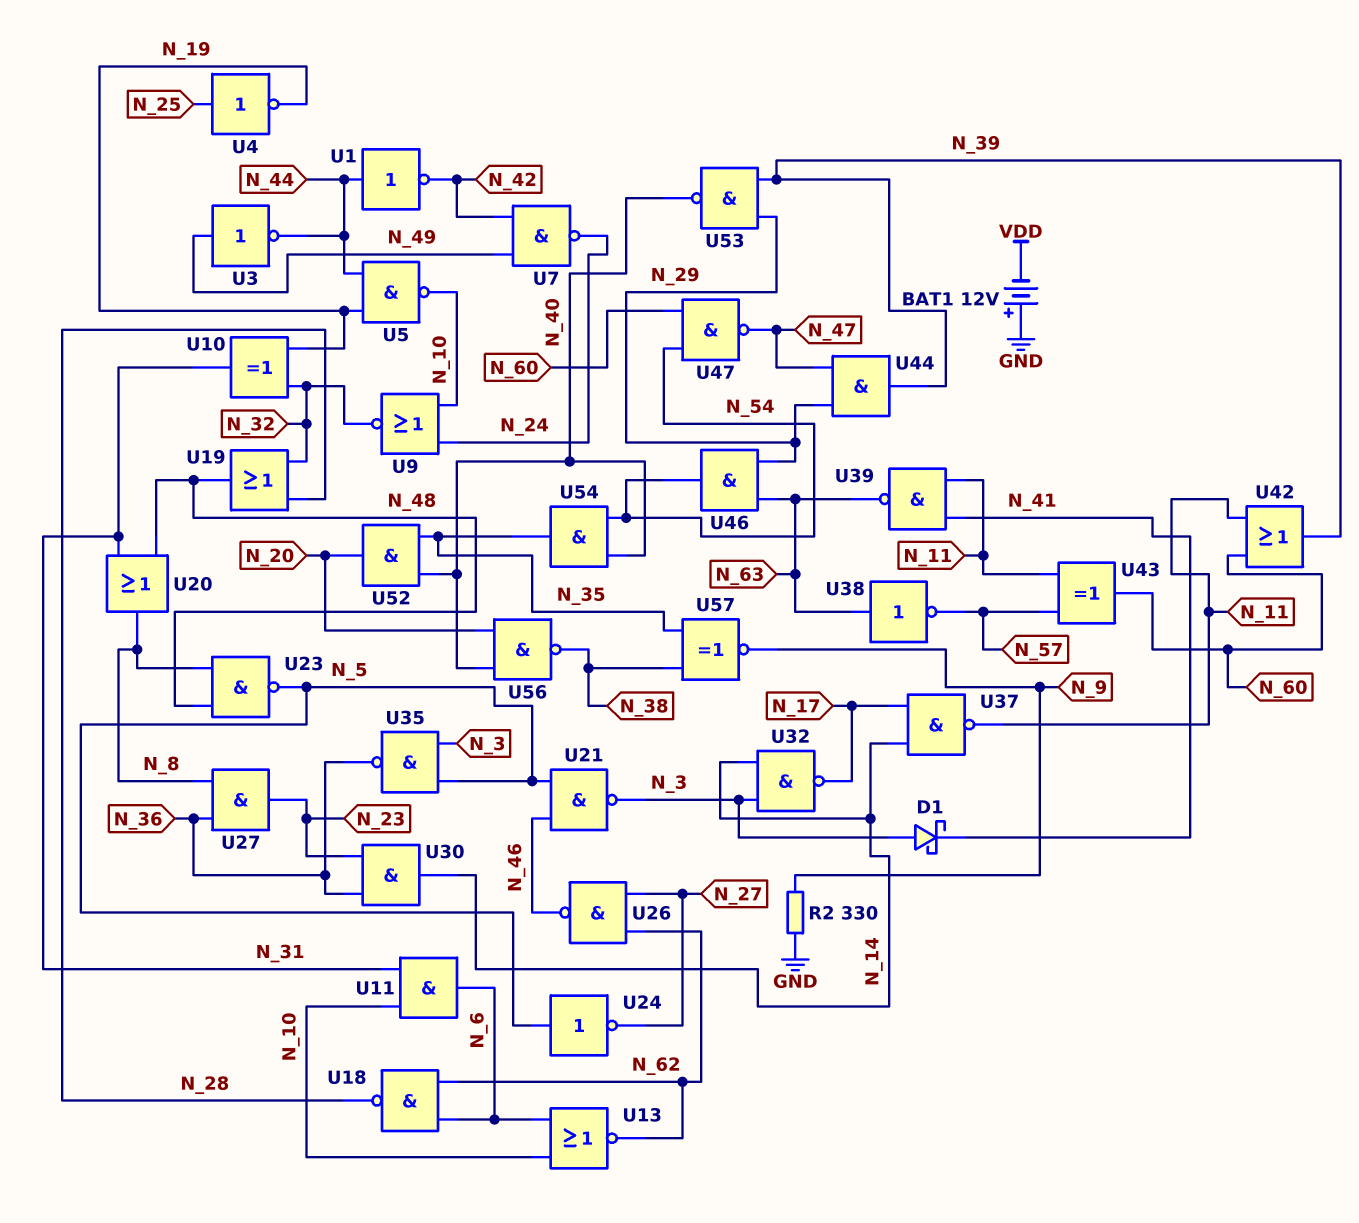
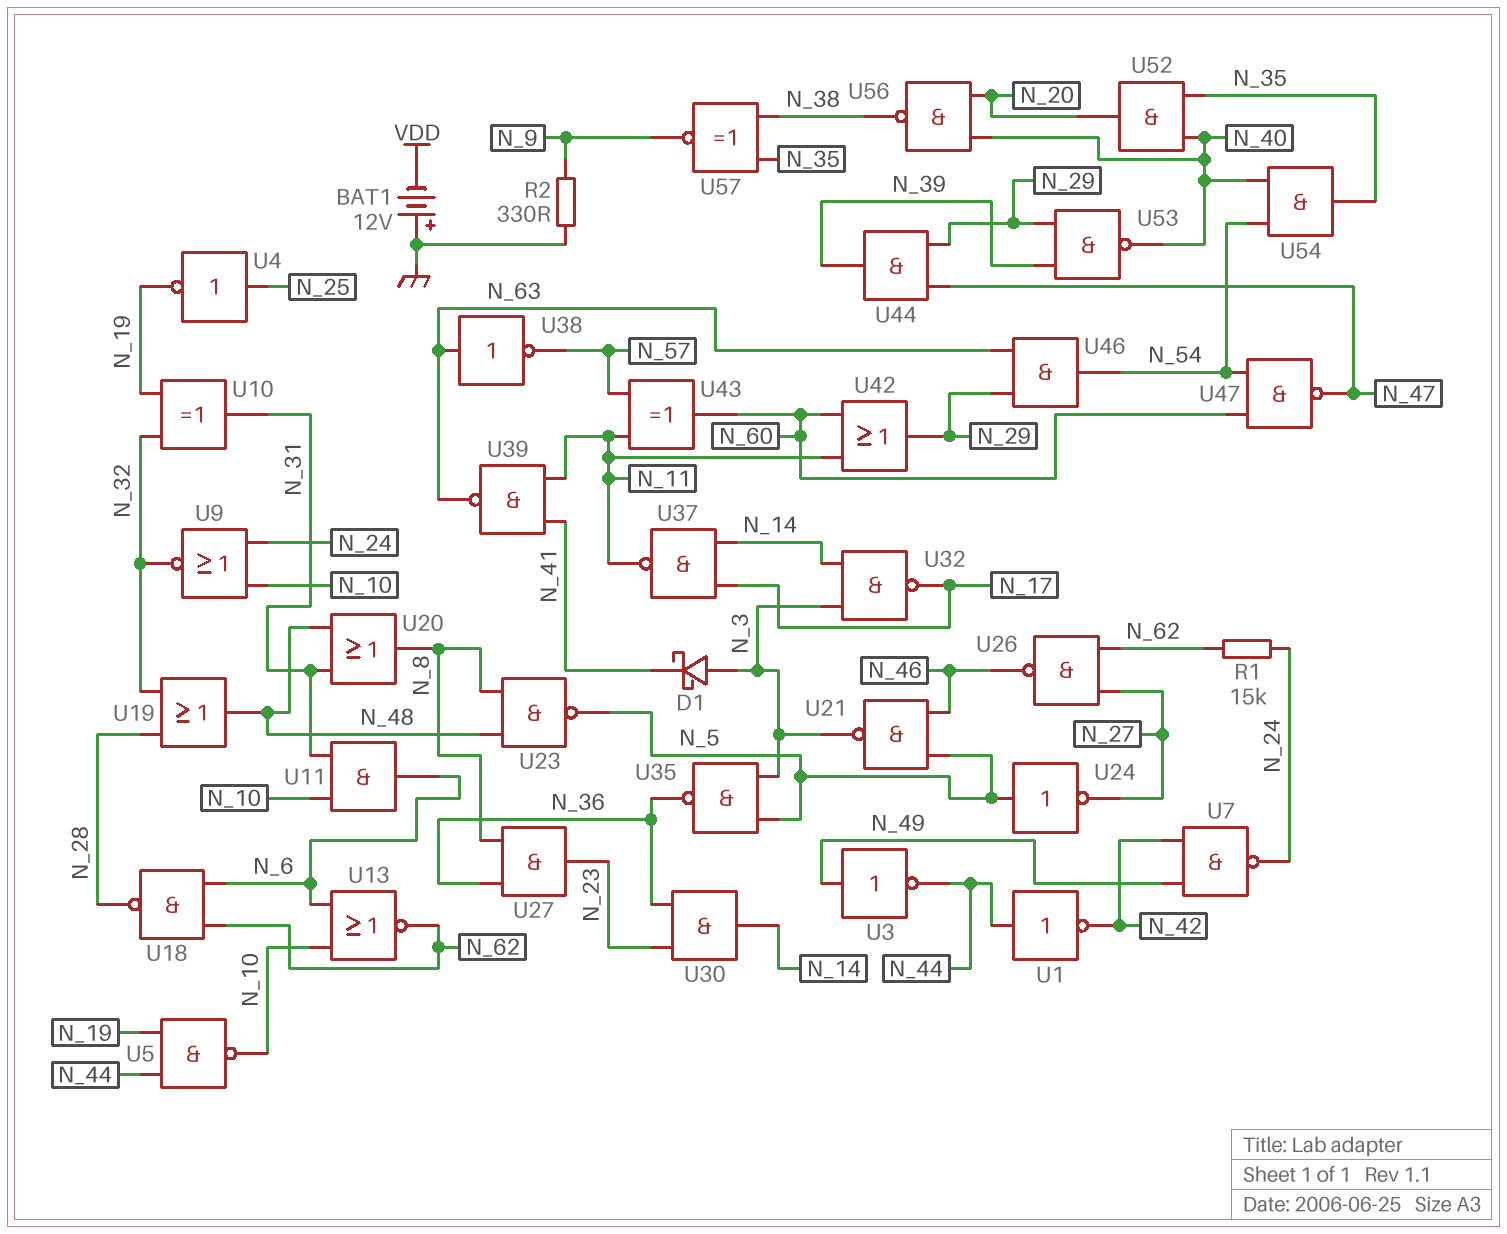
R1: none -> 15k (N_24, N_62)
U42: OR (in N_11, in N_60, out N_39) -> OR (in N_11, in N_60, out N_29)

